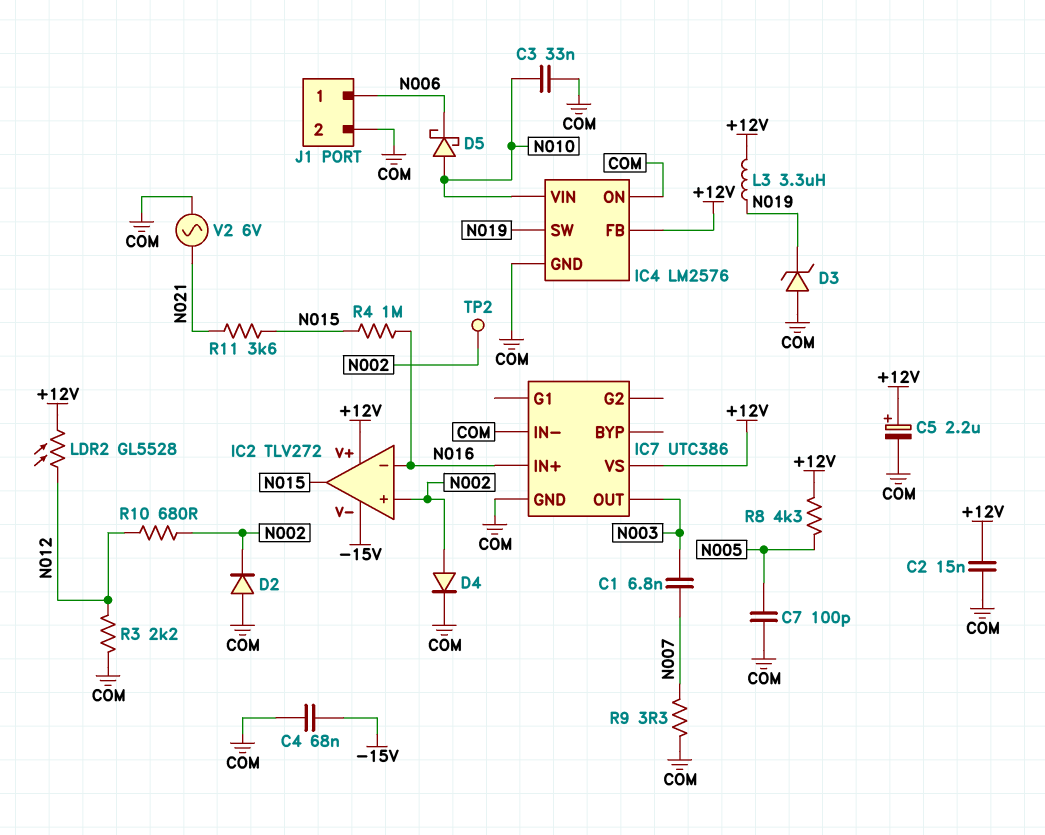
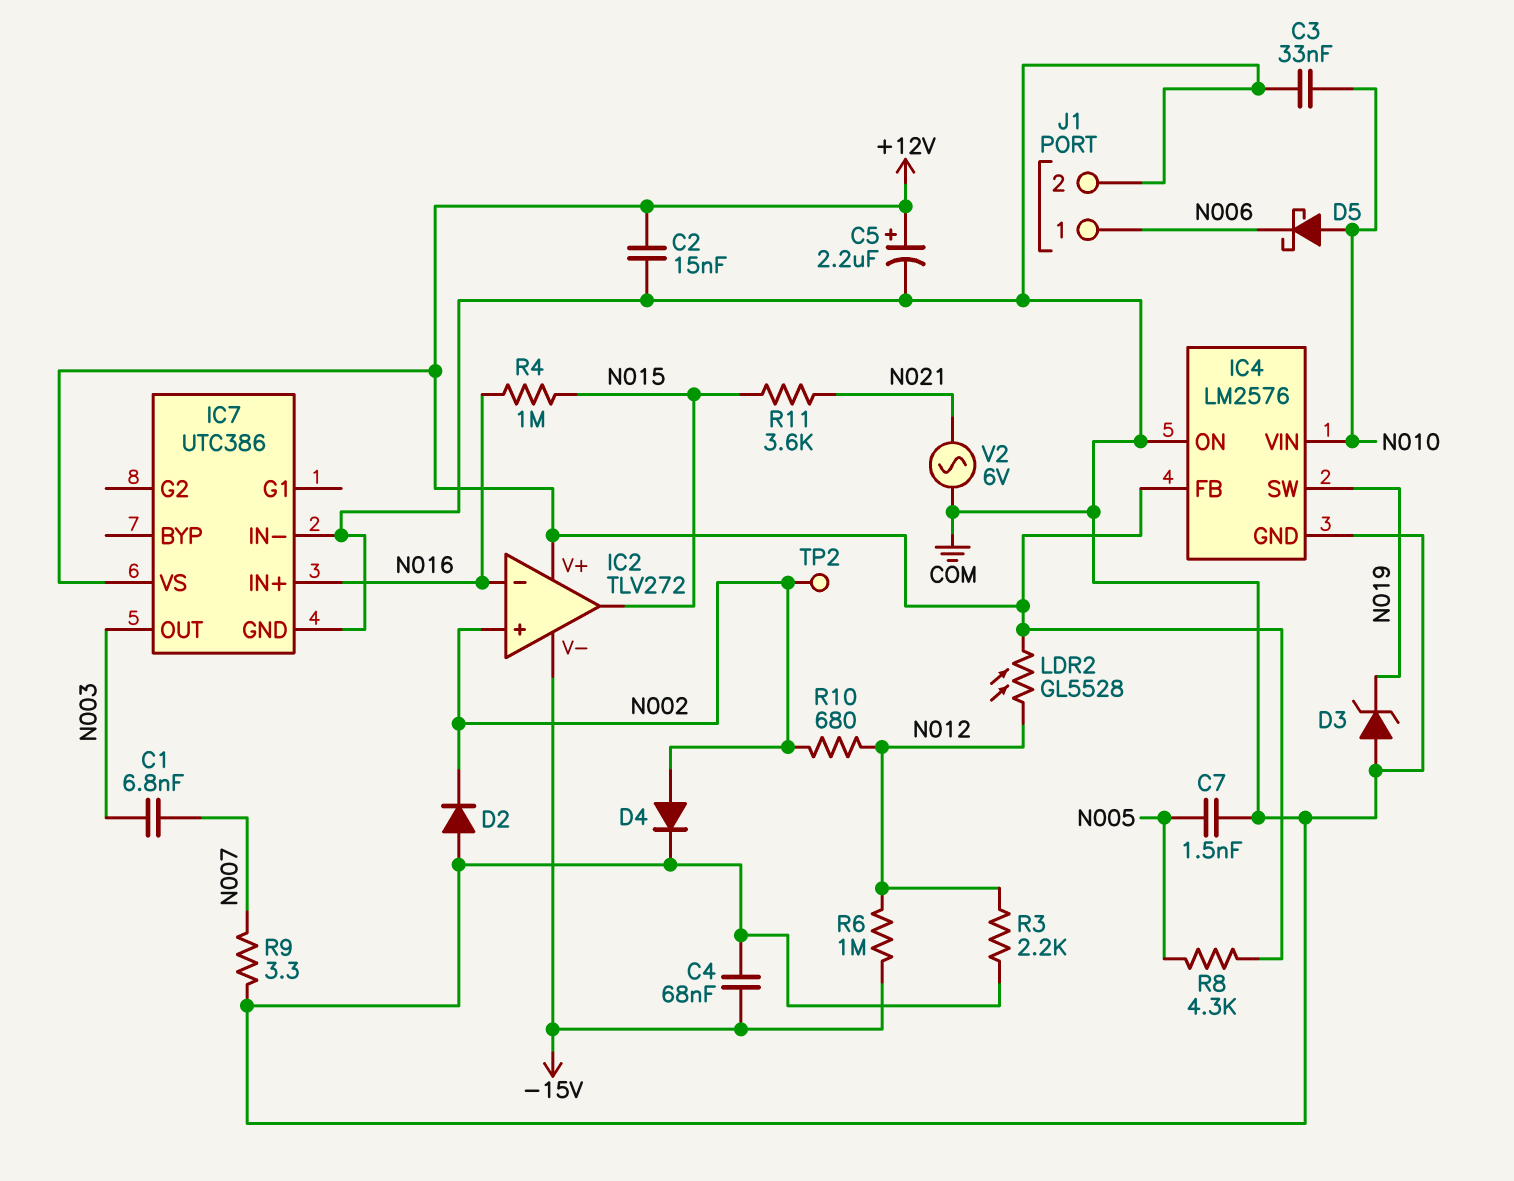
C7: 100pF (COM, N005) -> 1.5nF (COM, N005)
L3: 3.3uH (+12V, N019) -> none
R6: none -> 1M (-15V, N012)

